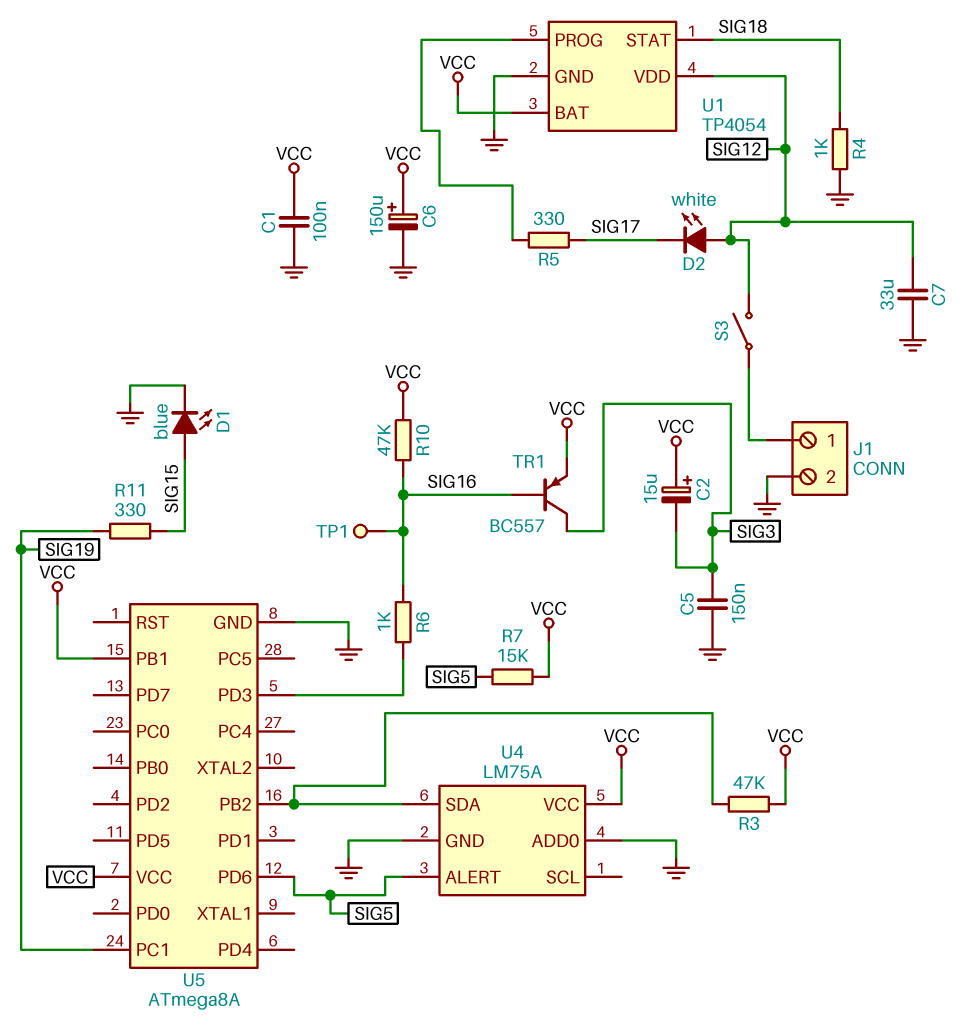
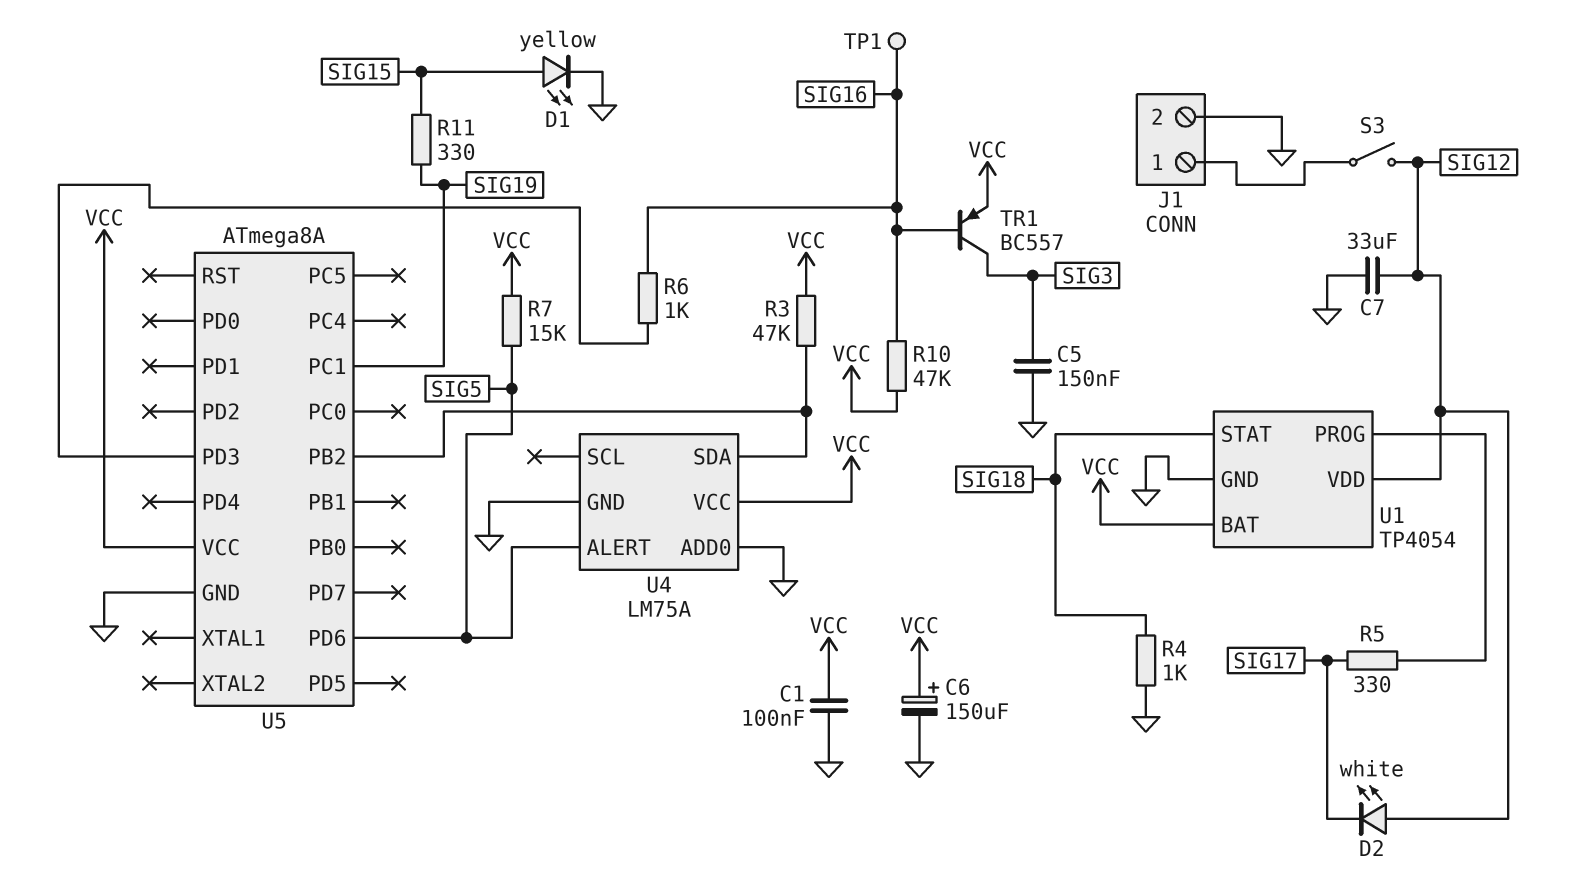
C2: 15uF (plus VCC, minus SIG3) -> none
D1: LED blue (A SIG15, K GND) -> LED yellow (A SIG15, K GND)
U5 pin PB1: VCC -> none

